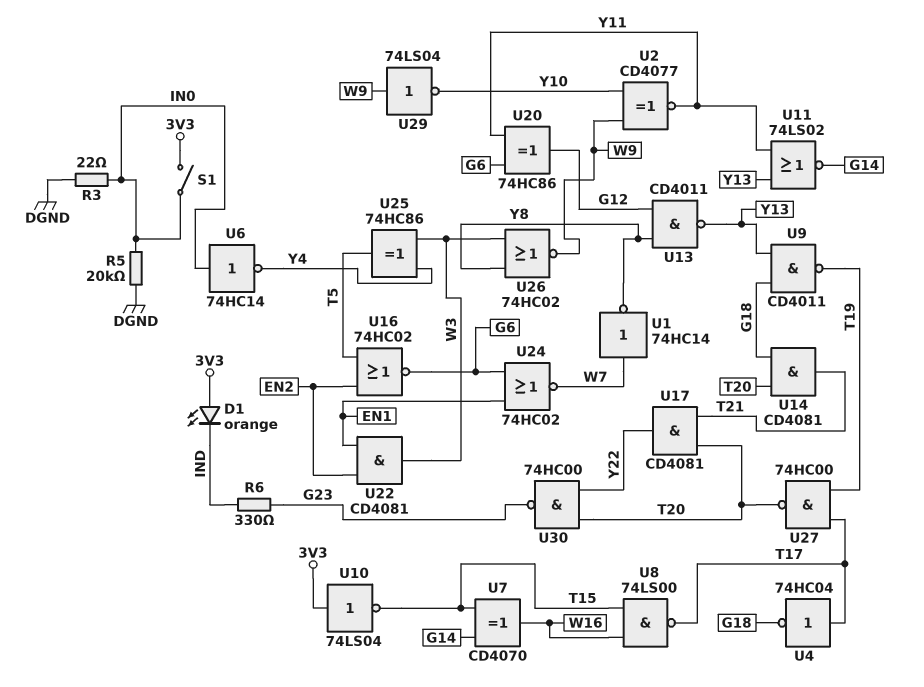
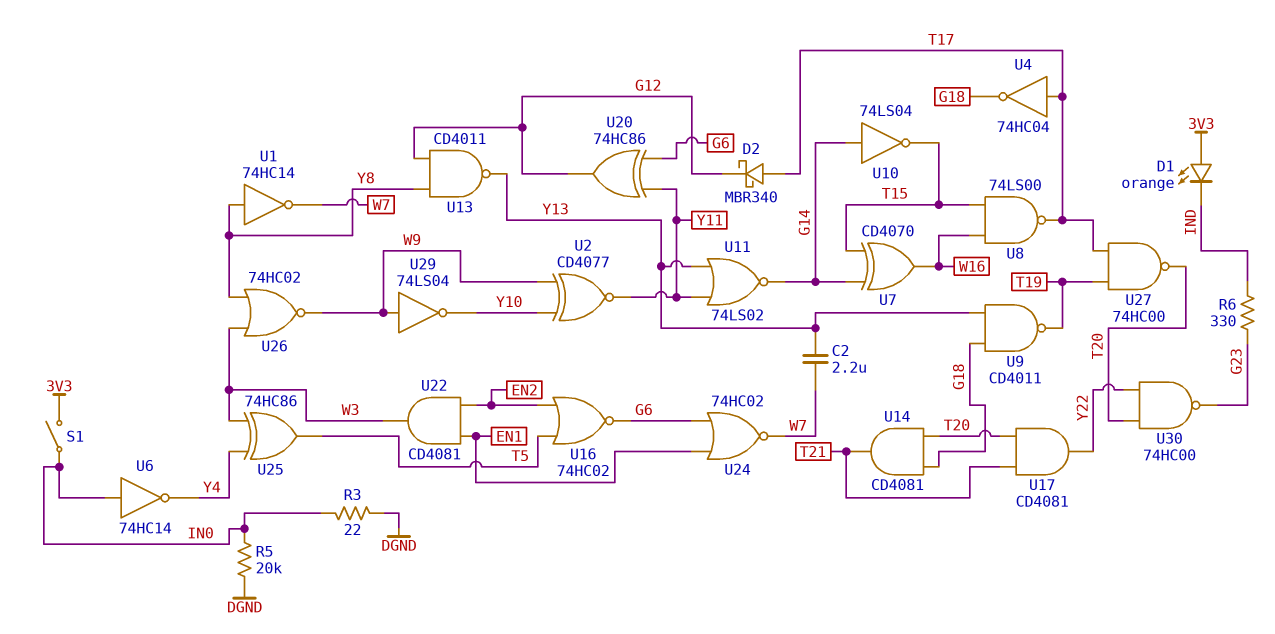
C2: none -> 2.2uF (W7, Y13)
D2: none -> schottky MBR340 (A T17, K G12)
U1: NOT 74HC14 (in W7, out Y8) -> NOT 74HC14 (in Y8, out W7)
U10: NOT 74LS04 (in 3V3, out T15) -> NOT 74LS04 (in G14, out T15)

